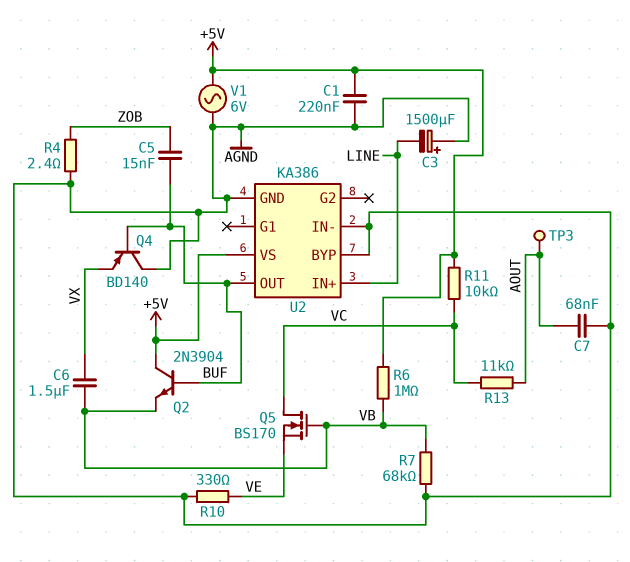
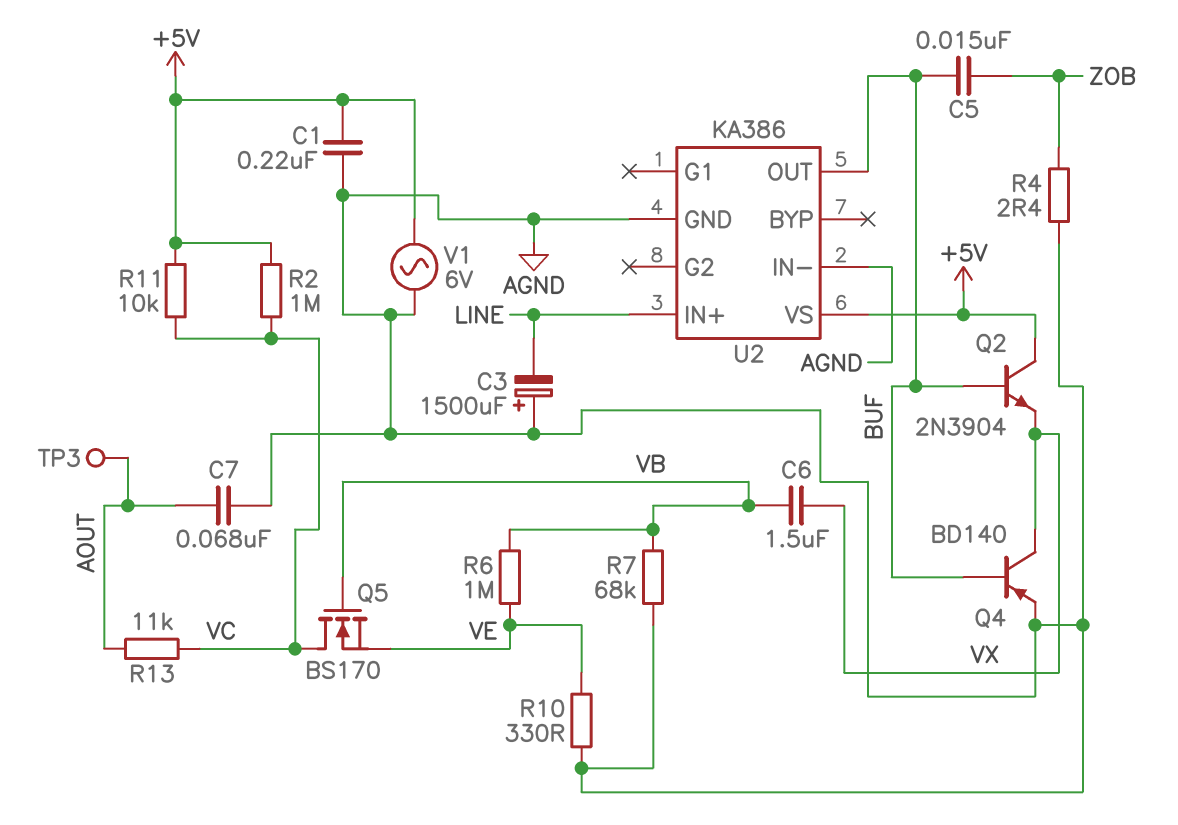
Q2: NPN 2N3904 (B BUF, C +5V, E VB) -> NPN 2N3904 (B BUF, C +5V, E VX)
Q4: PNP BD140 (B BUF, C AGND, E VX) -> PNP BD140 (B BUF, C VX, E AGND)
R2: none -> 1M (+5V, VC)
R6: 1M (+5V, VB) -> 1M (VB, VE)
U2 pin BYP: AGND -> none

